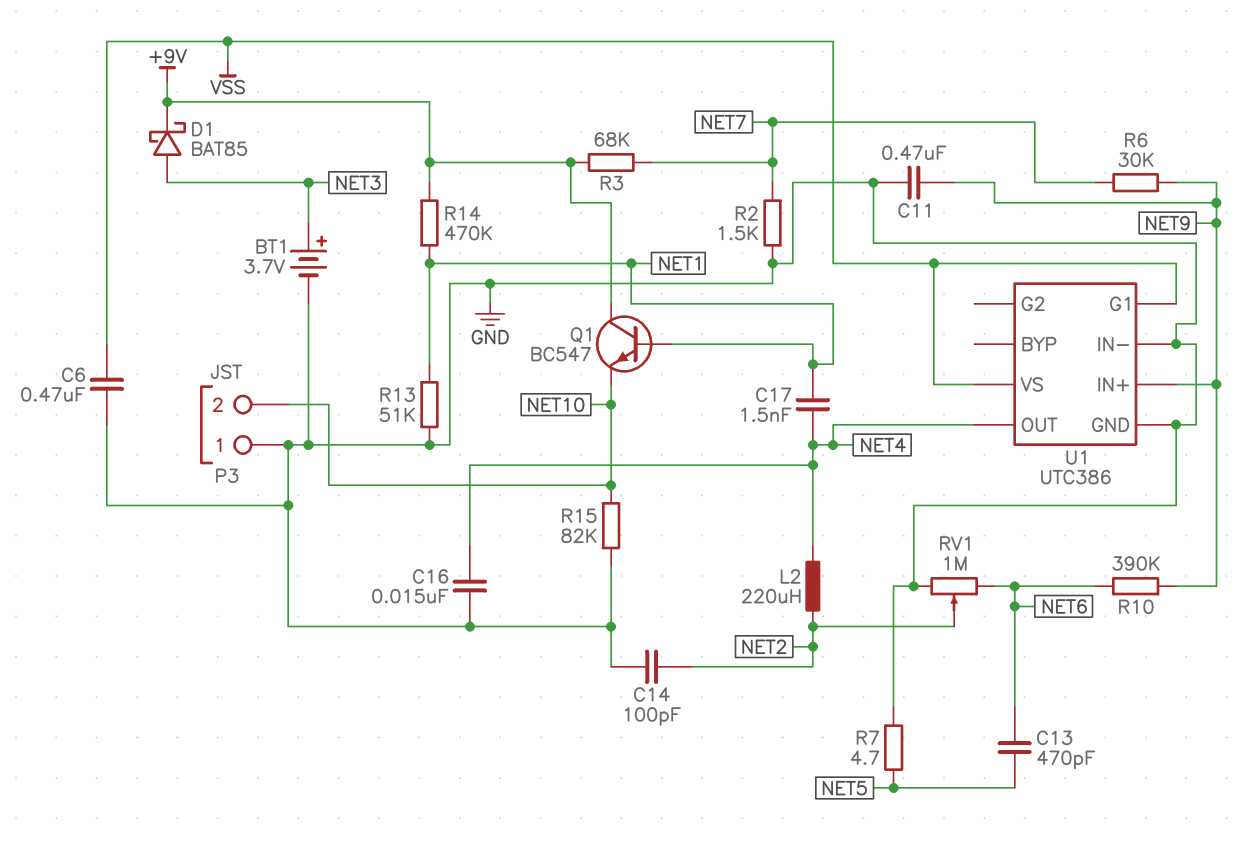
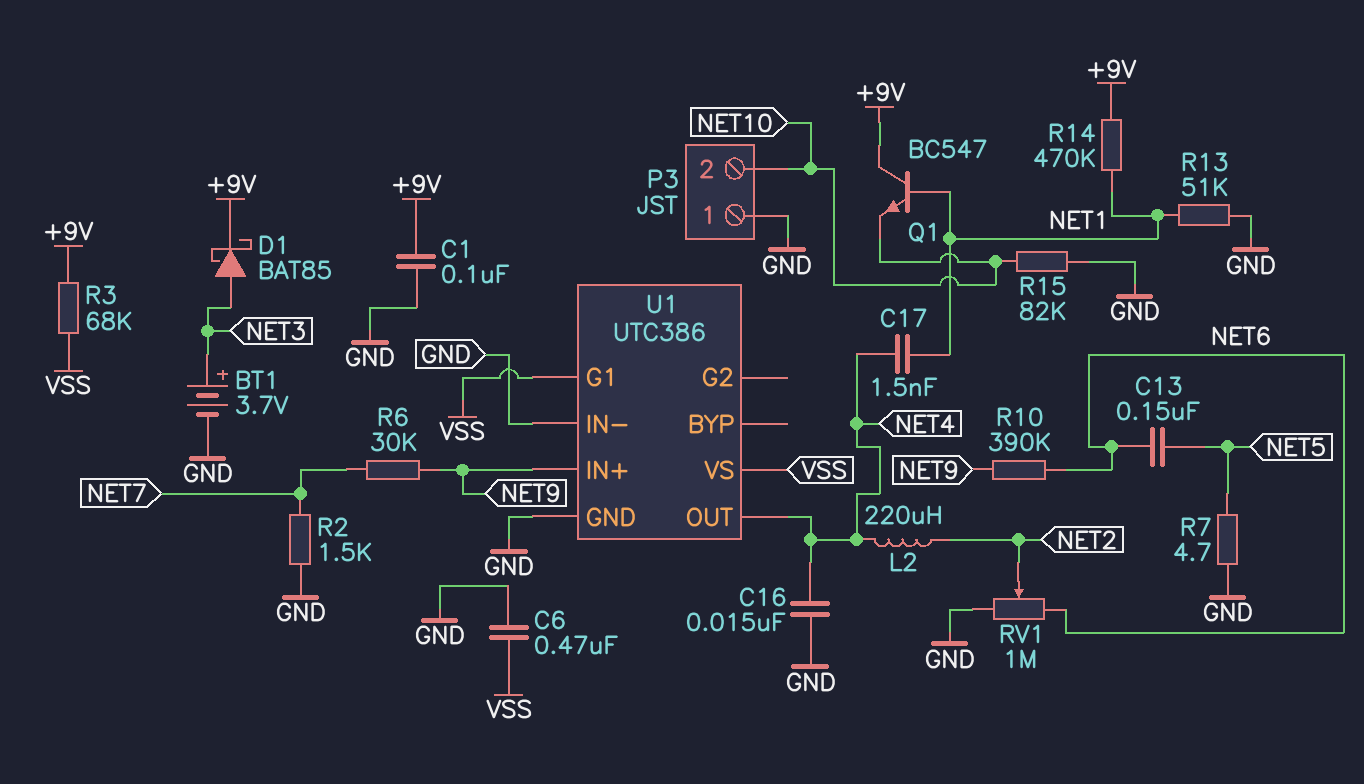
C1: none -> 100nF (+9V, GND)
C11: 470nF (GND, NET9) -> none
C13: 470pF (NET5, NET6) -> 150nF (NET5, NET6)
C14: 100pF (GND, NET2) -> none
R3: 68k (+9V, NET7) -> 68k (+9V, VSS)

